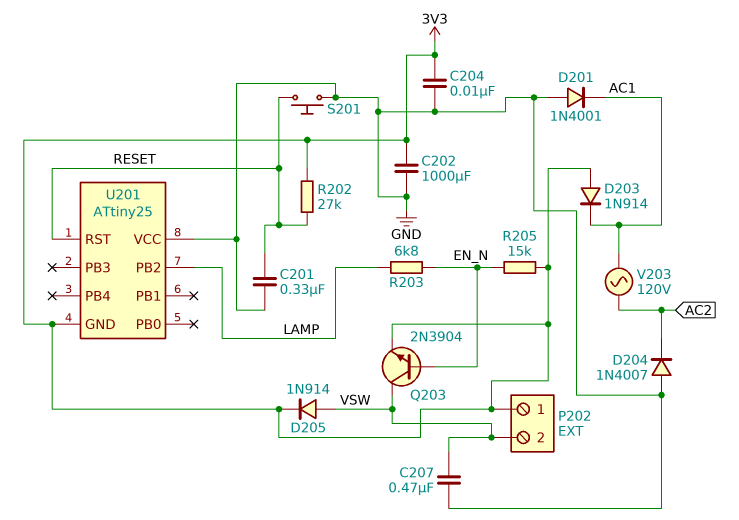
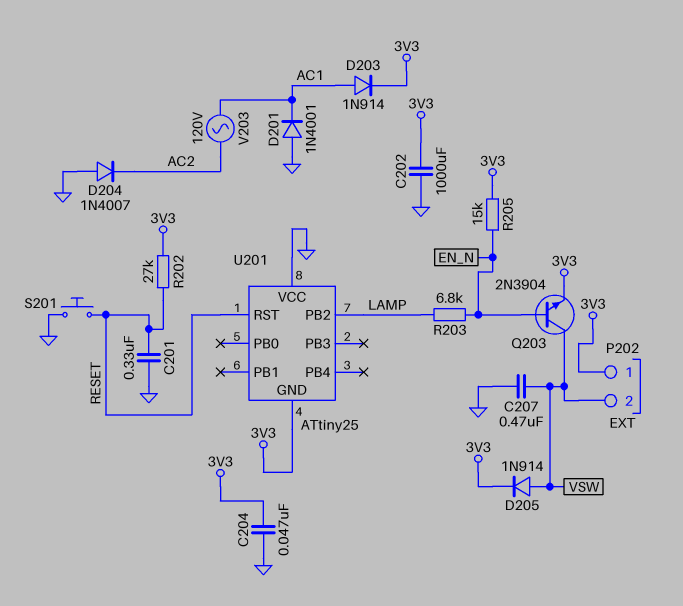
C204: 10nF (3V3, GND) -> 47nF (3V3, GND)
D203: diode 1N914 (A 3V3, K AC1) -> diode 1N914 (A AC1, K 3V3)

